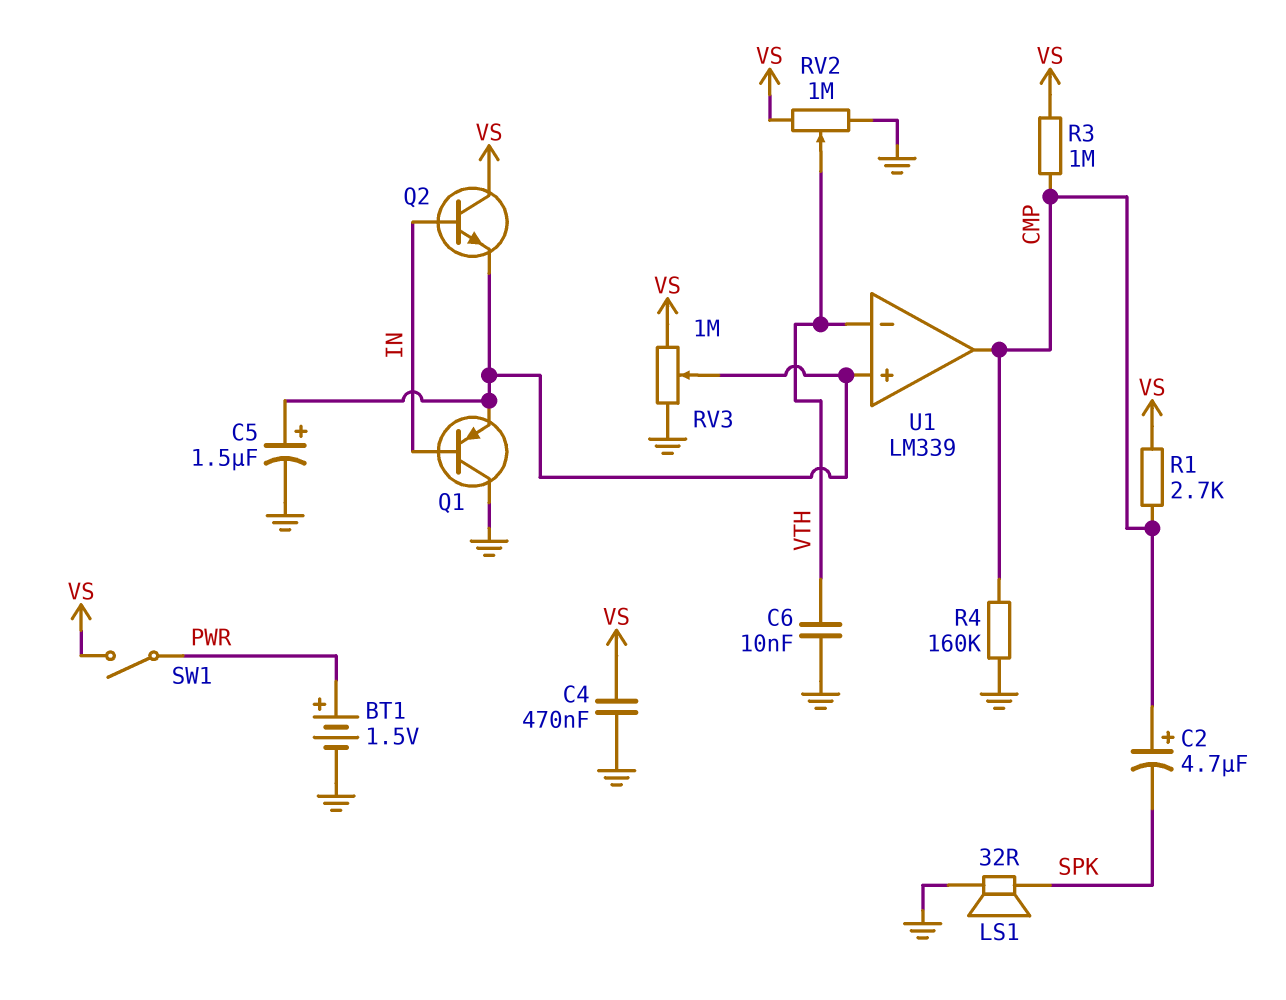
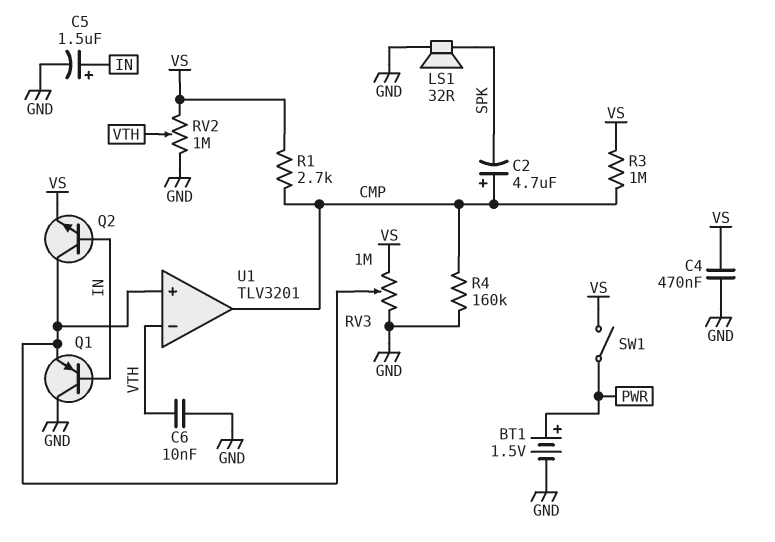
C5: 1.5uF (plus U1/in+, minus GND) -> 1.5uF (plus IN, minus GND)
Q2: NPN (B IN, C VS, E U1/in+) -> NPN (B IN, C U1/in+, E VS)
U1: LM339 -> TLV3201

